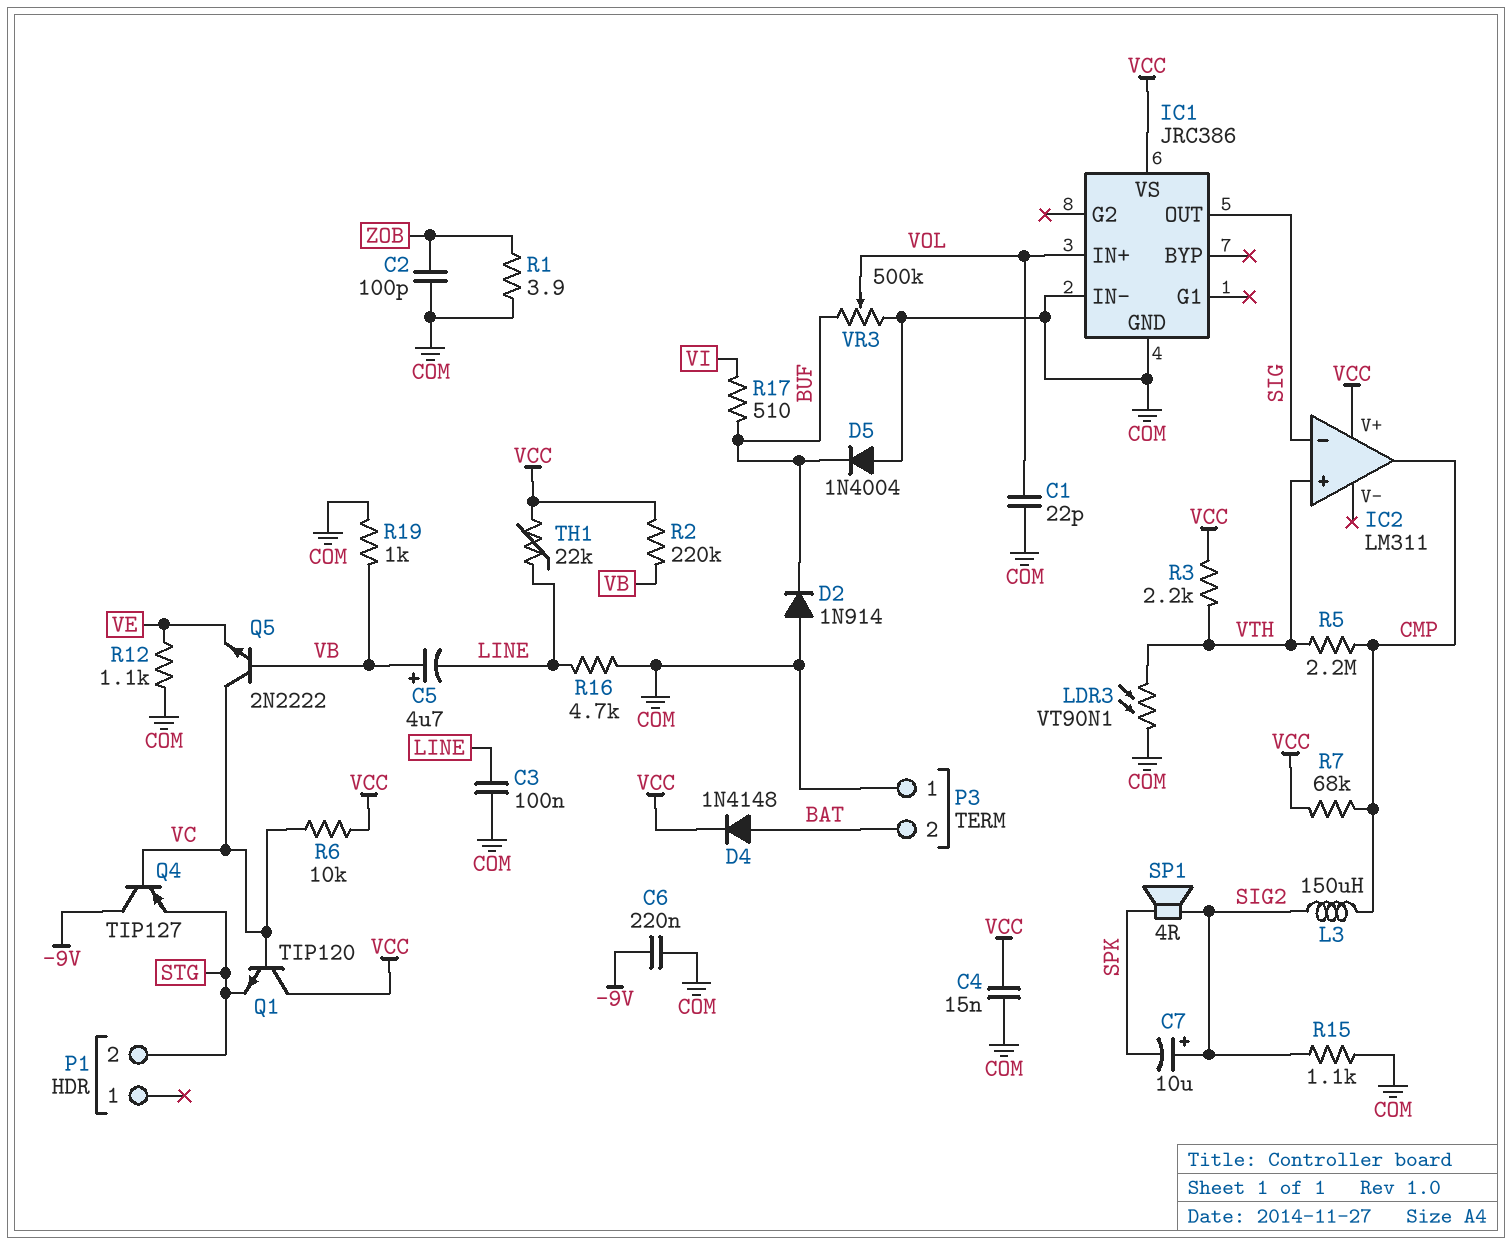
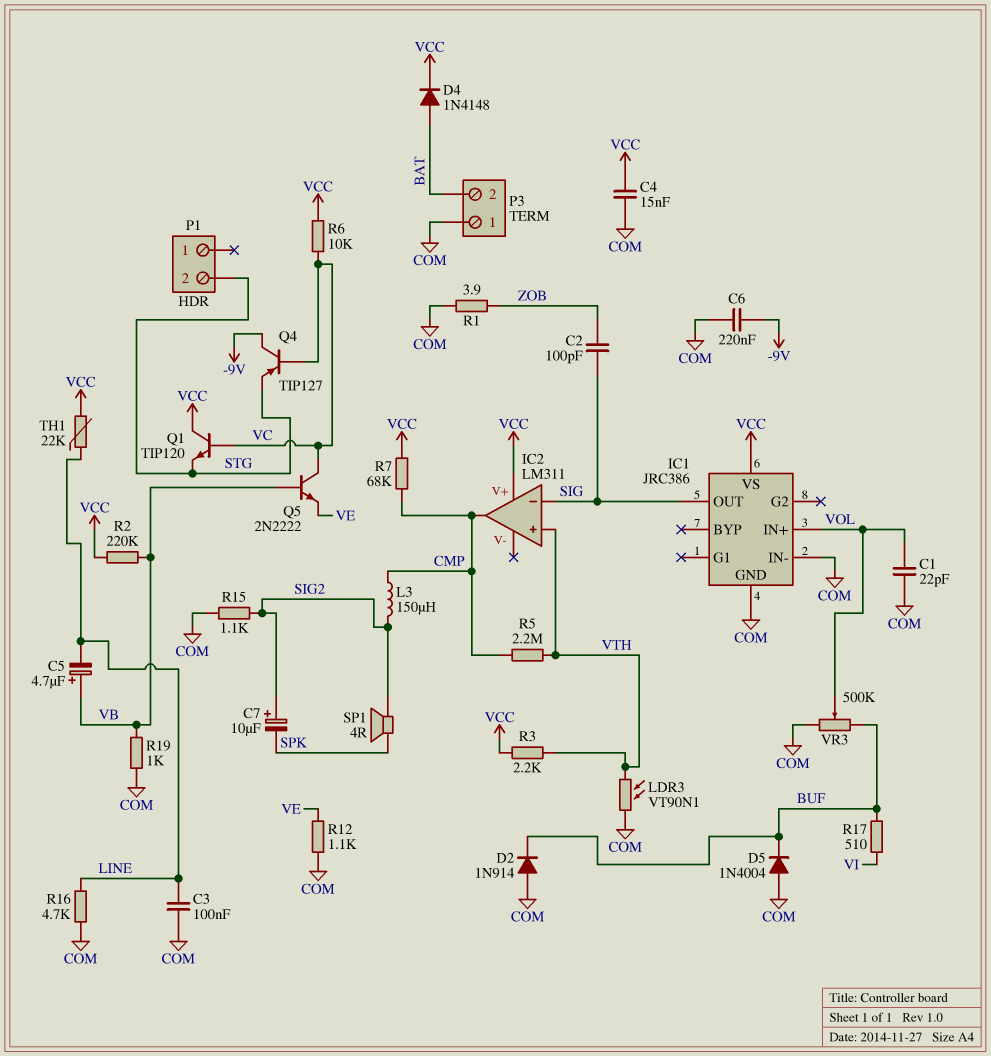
C2: 100pF (COM, ZOB) -> 100pF (SIG, ZOB)

